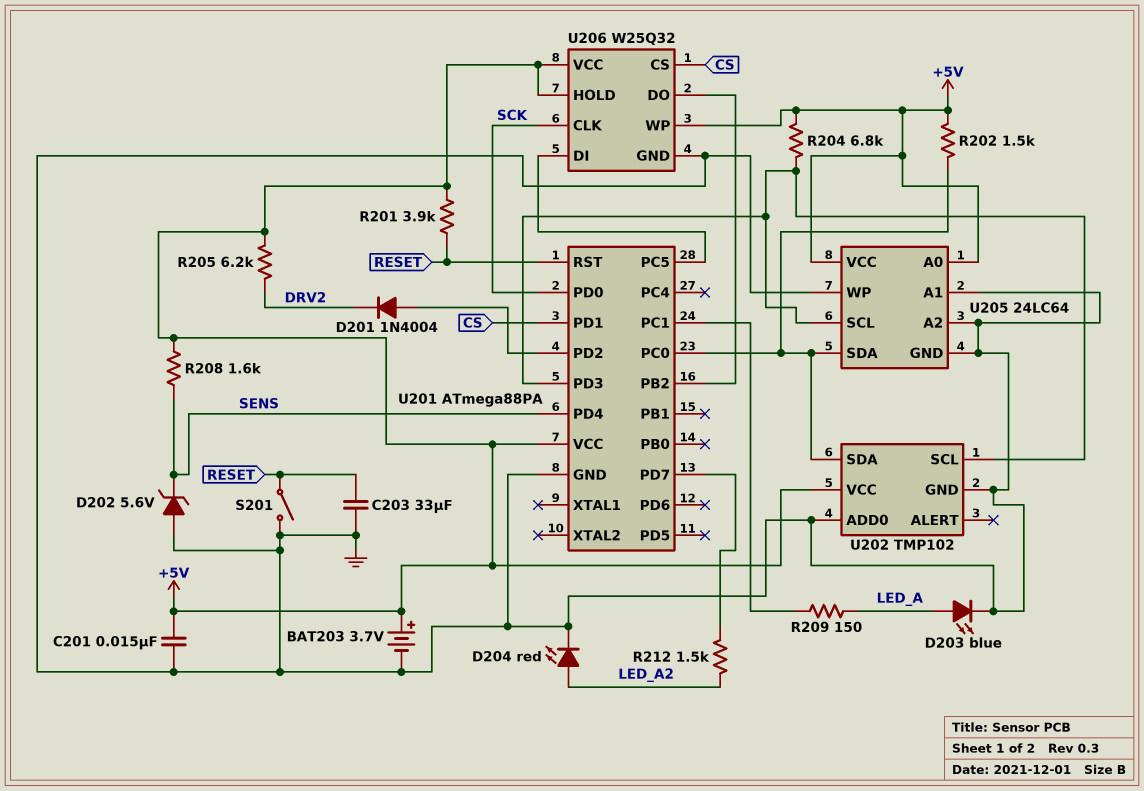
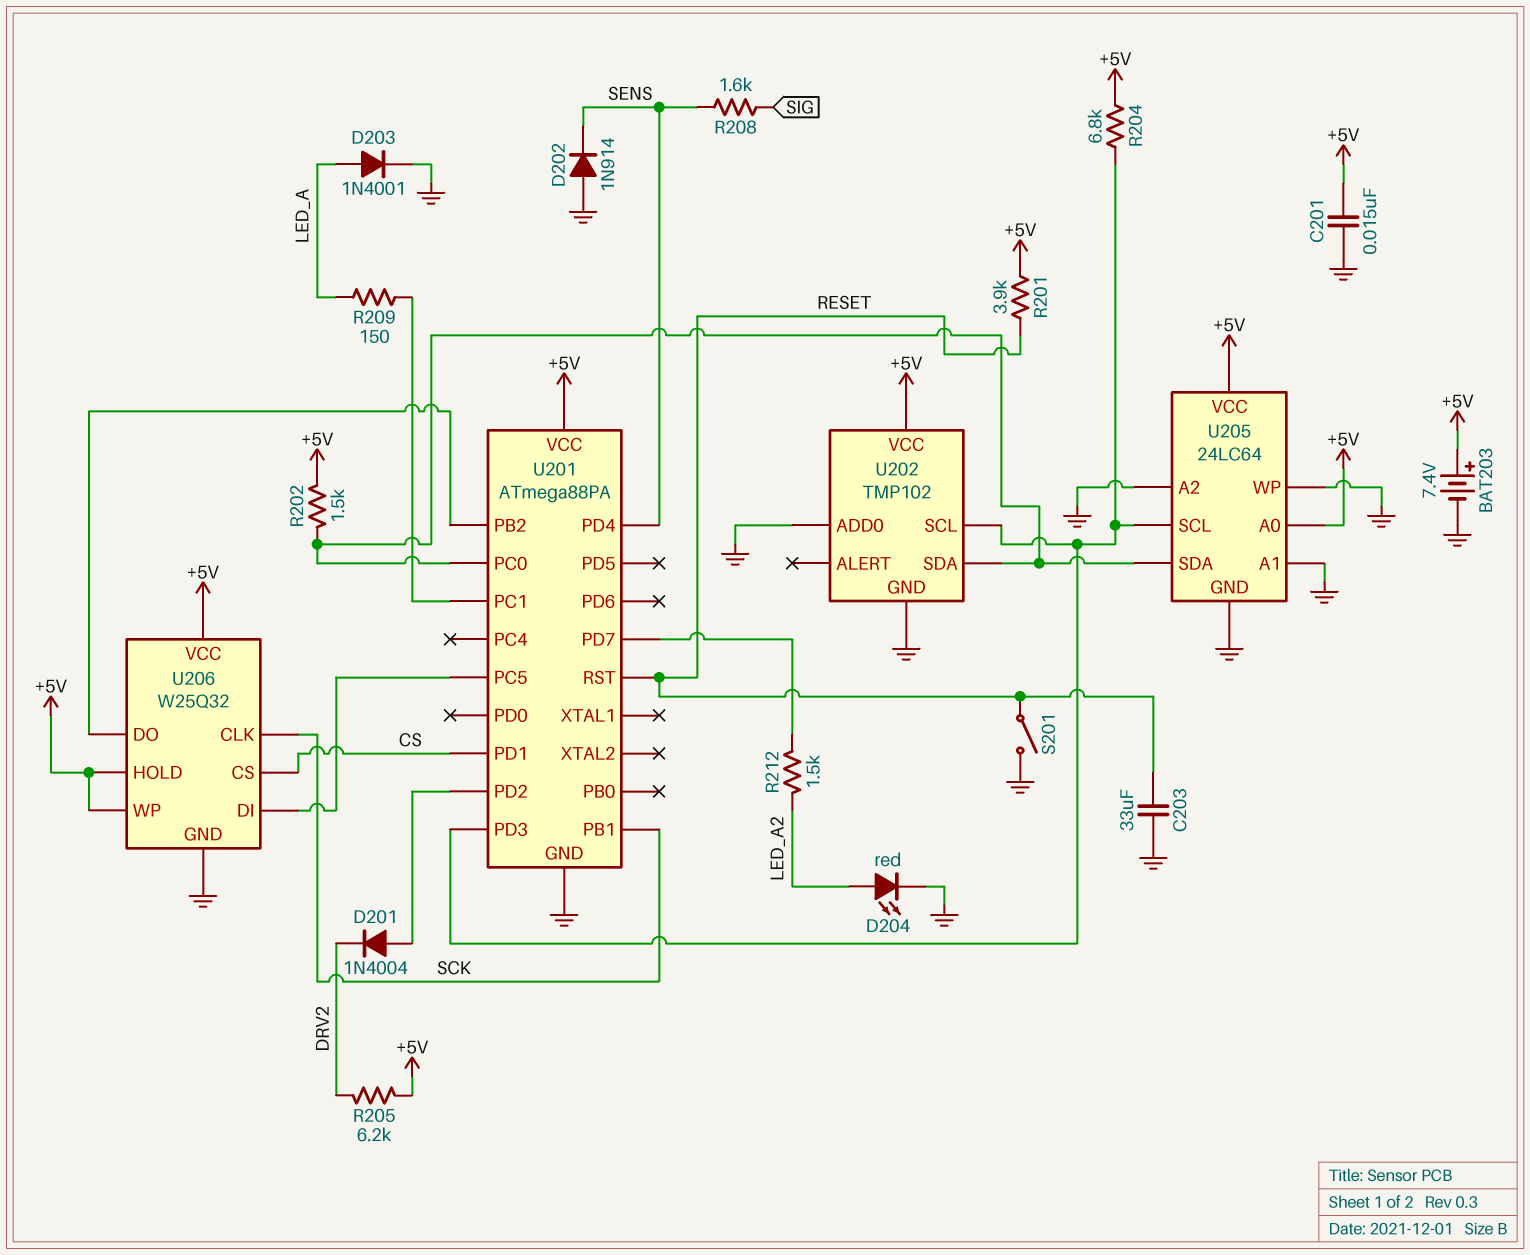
BAT203: 3.7V (plus +5V, minus GND) -> 7.4V (plus +5V, minus GND)
D202: zener 5.6V (A GND, K SENS) -> diode 1N914 (A GND, K SENS)
D203: LED blue (A LED_A, K GND) -> diode 1N4001 (A LED_A, K GND)
R208: 1.6k (+5V, SENS) -> 1.6k (SENS, SIG)
U201 pin PB1: none -> SCK
U201 pin PD0: SCK -> none

